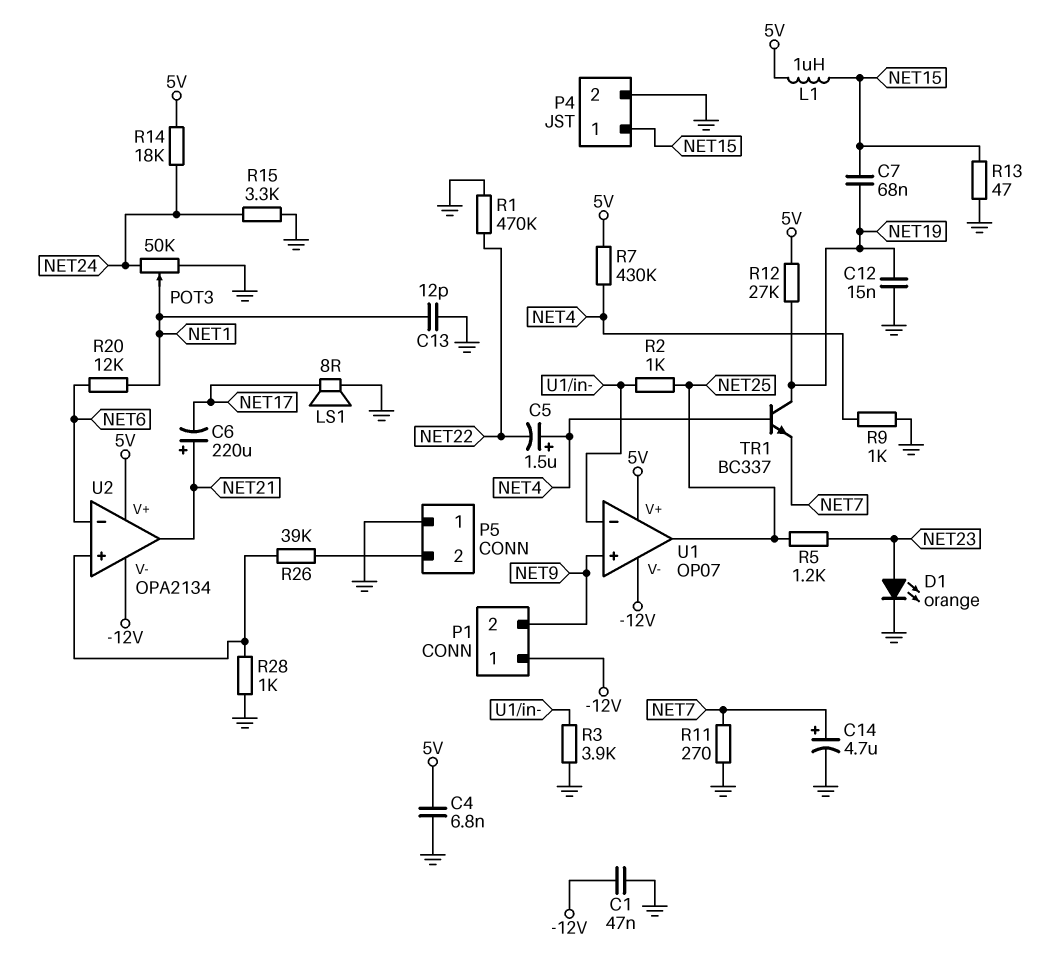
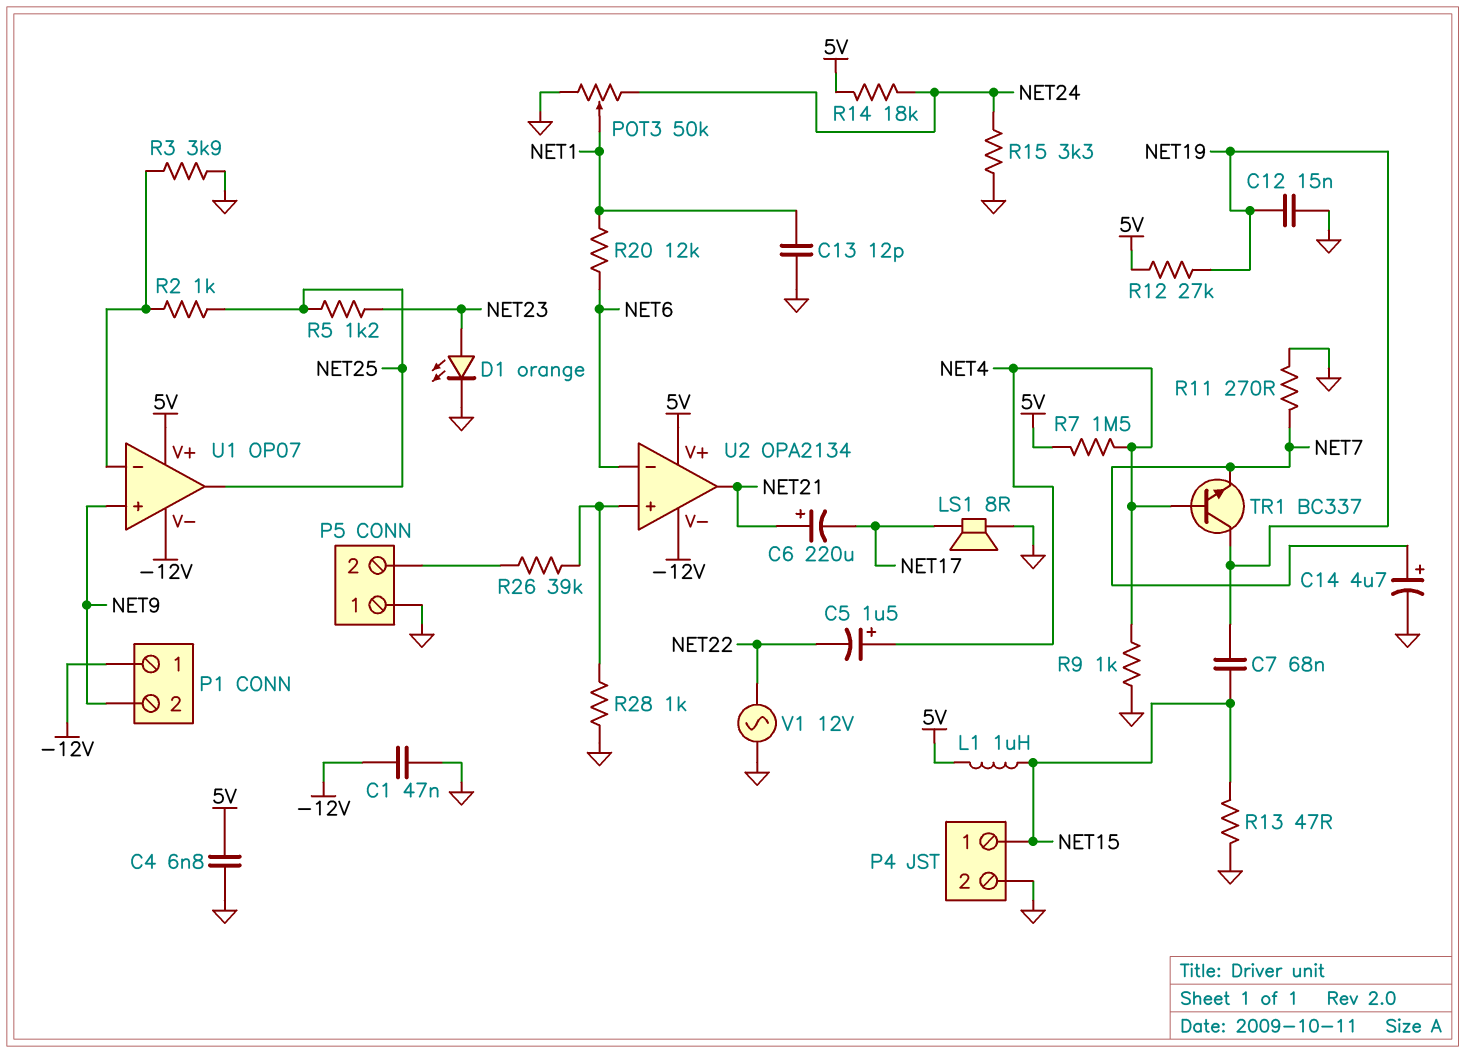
R1: 470k (GND, NET22) -> none
R7: 430k (5V, NET4) -> 1.5M (5V, NET4)
V1: none -> AC 12V (GND, NET22)

